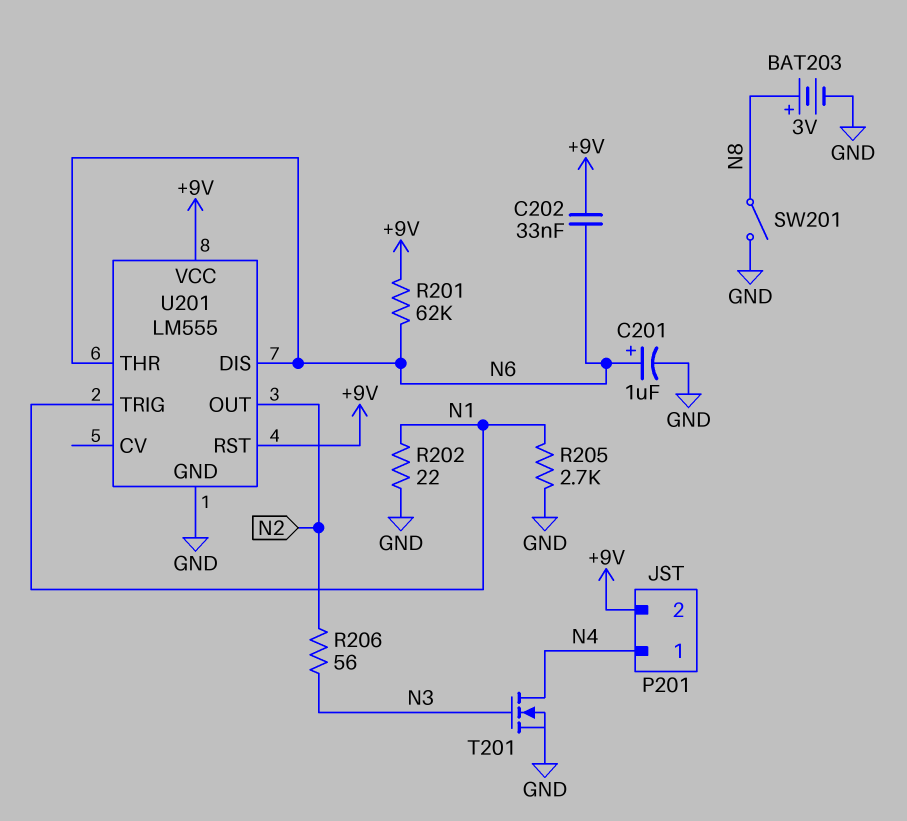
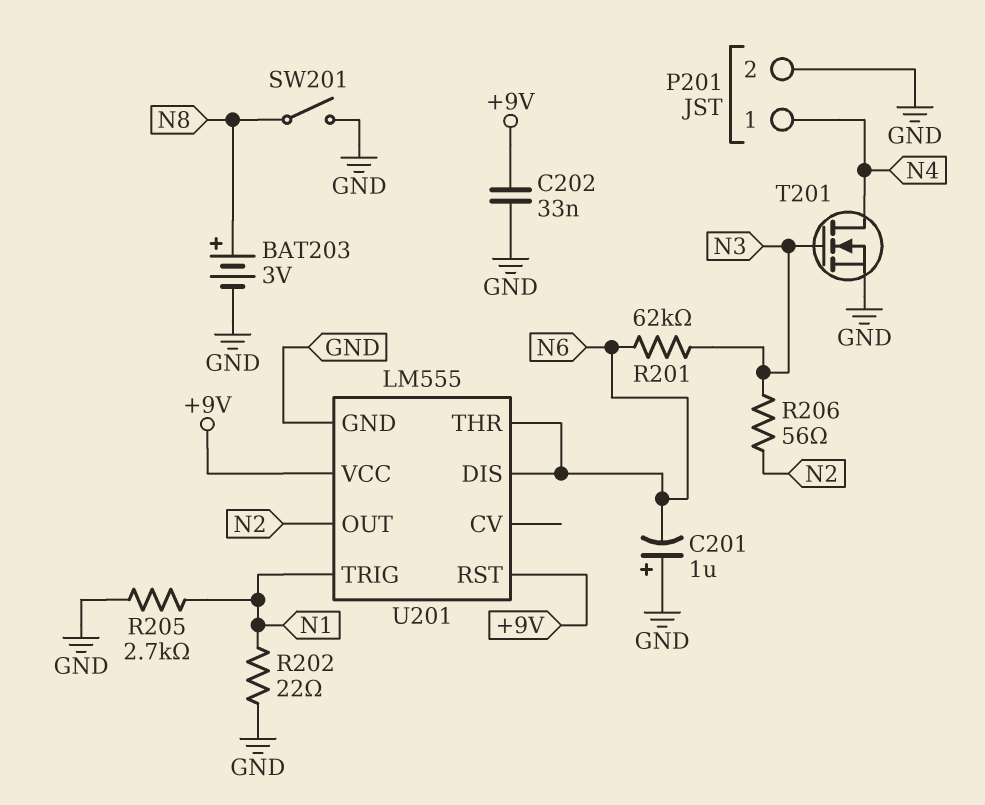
C201: 1uF (plus N6, minus GND) -> 1uF (plus GND, minus N6)
C202: 33nF (+9V, N6) -> 33nF (+9V, GND)
P201 pin 2: +9V -> GND
R201: 62k (+9V, N6) -> 62k (N3, N6)

